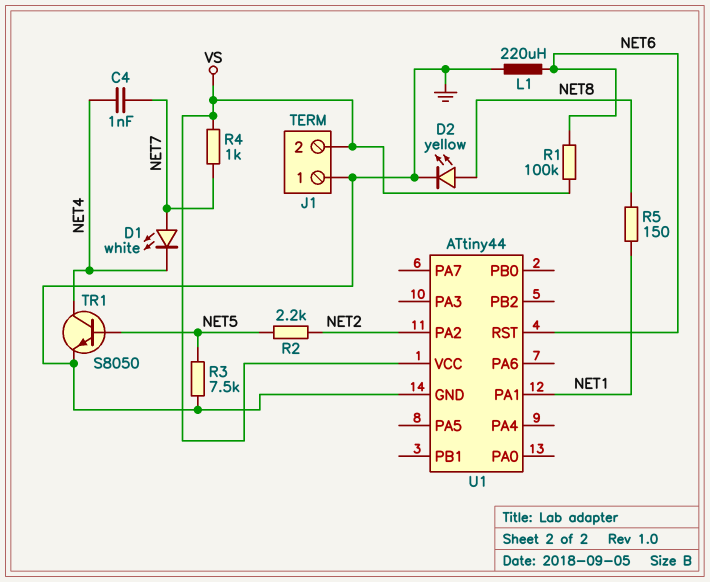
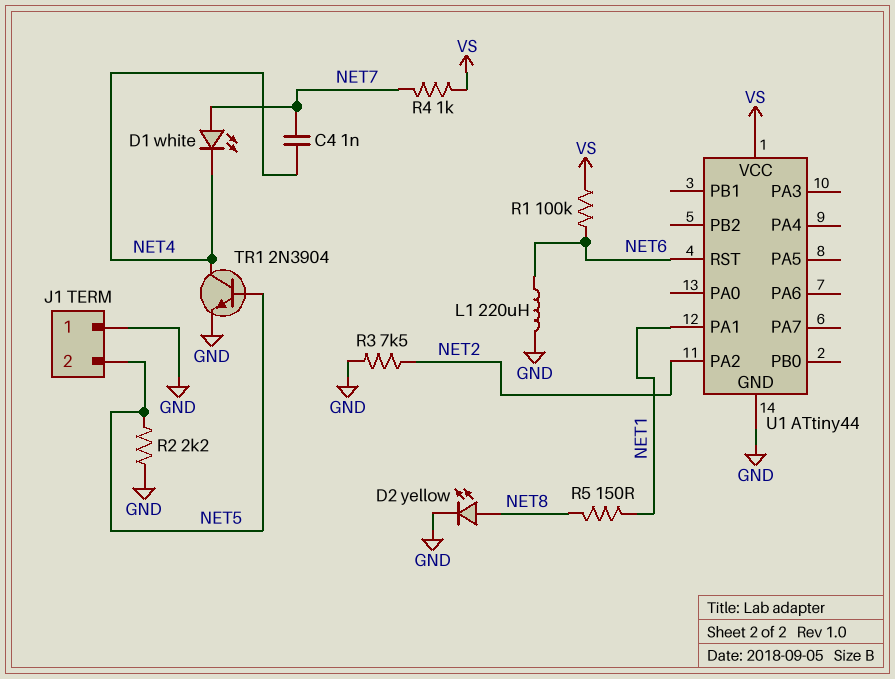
J1 pin 2: VS -> NET5
R2: 2.2k (NET2, NET5) -> 2.2k (GND, NET5)
R3: 7.5k (GND, NET5) -> 7.5k (GND, NET2)
TR1: NPN S8050 (B NET5, C NET4, E GND) -> NPN 2N3904 (B NET5, C NET4, E GND)

